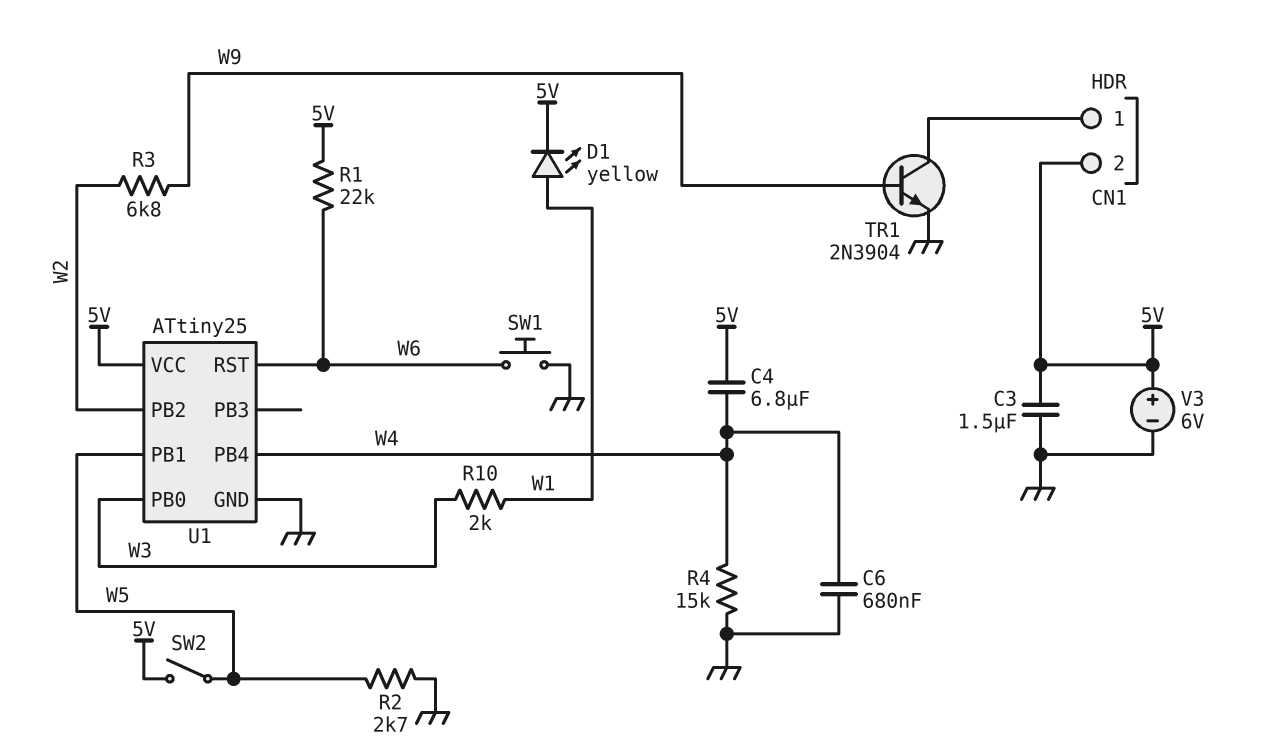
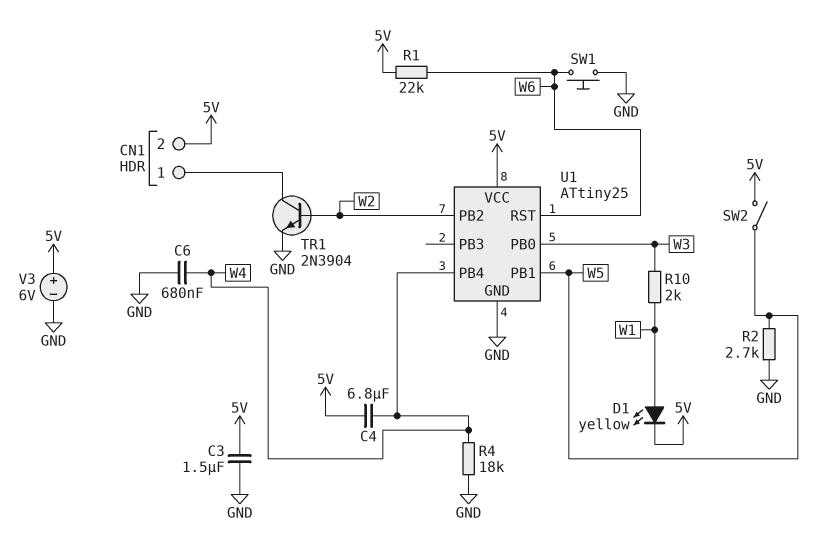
R3: 6.8k (W2, W9) -> none
R4: 15k (GND, W4) -> 18k (GND, W4)
TR1: NPN 2N3904 (B W9, C CN1/1, E GND) -> NPN 2N3904 (B W2, C CN1/1, E GND)

